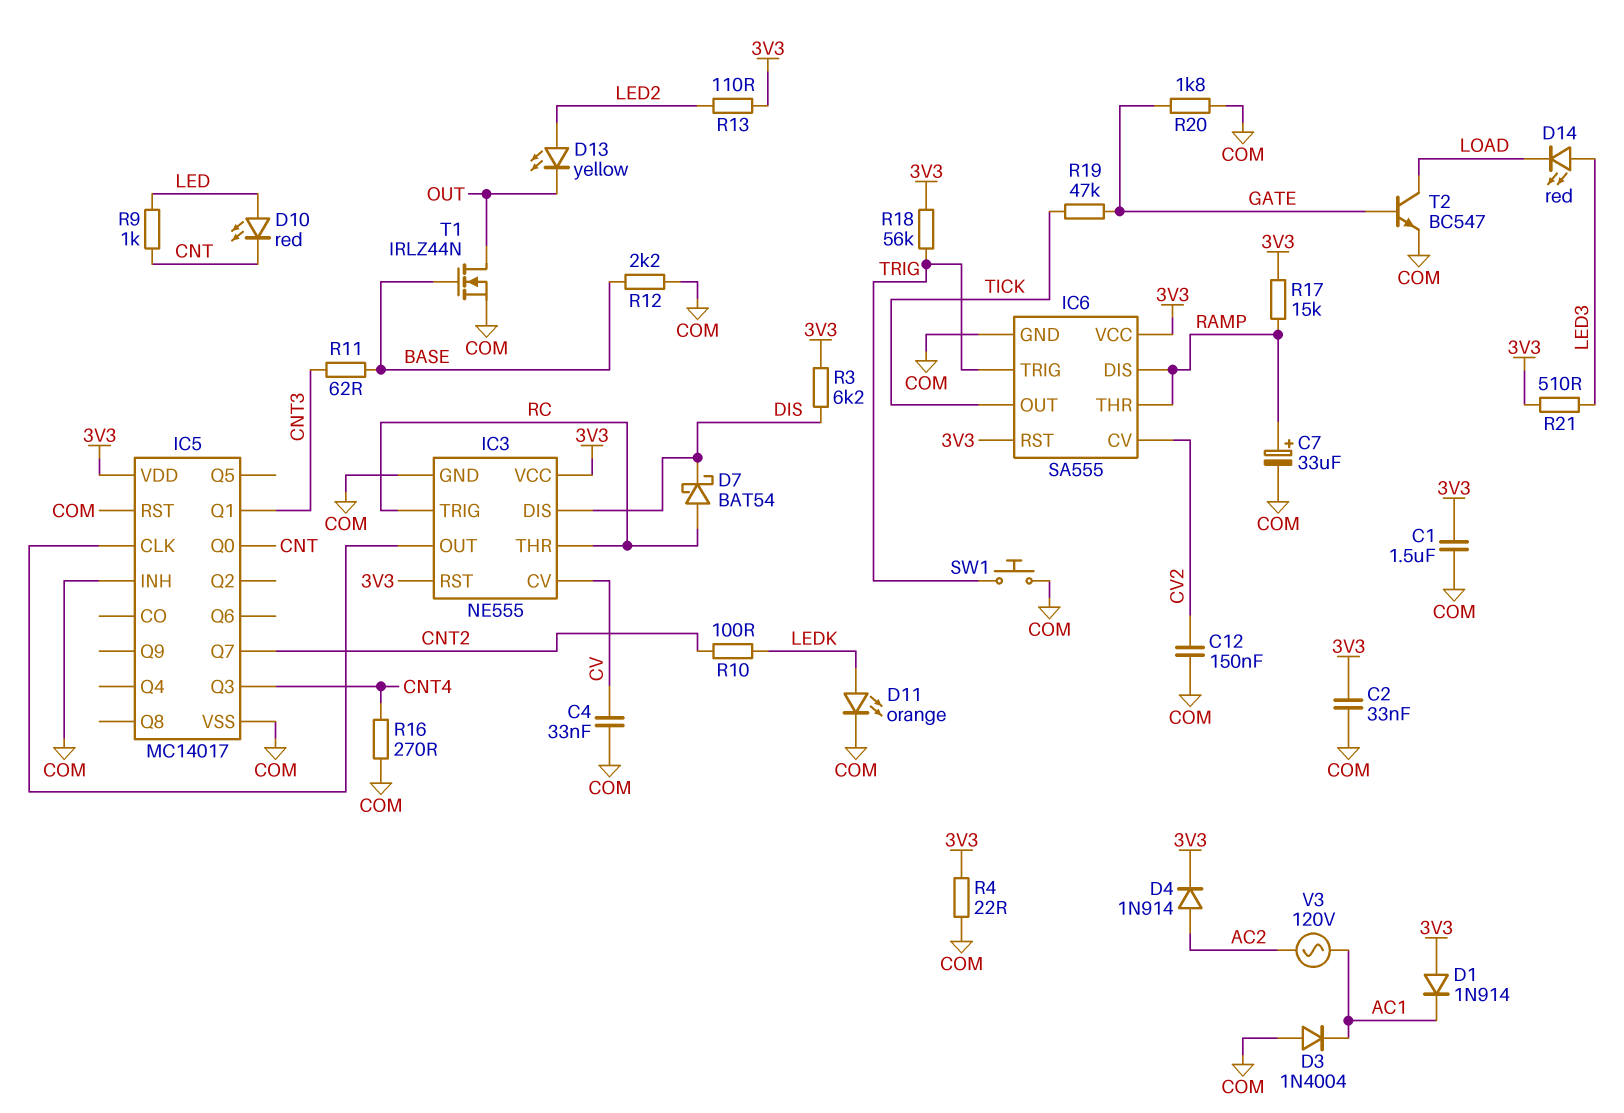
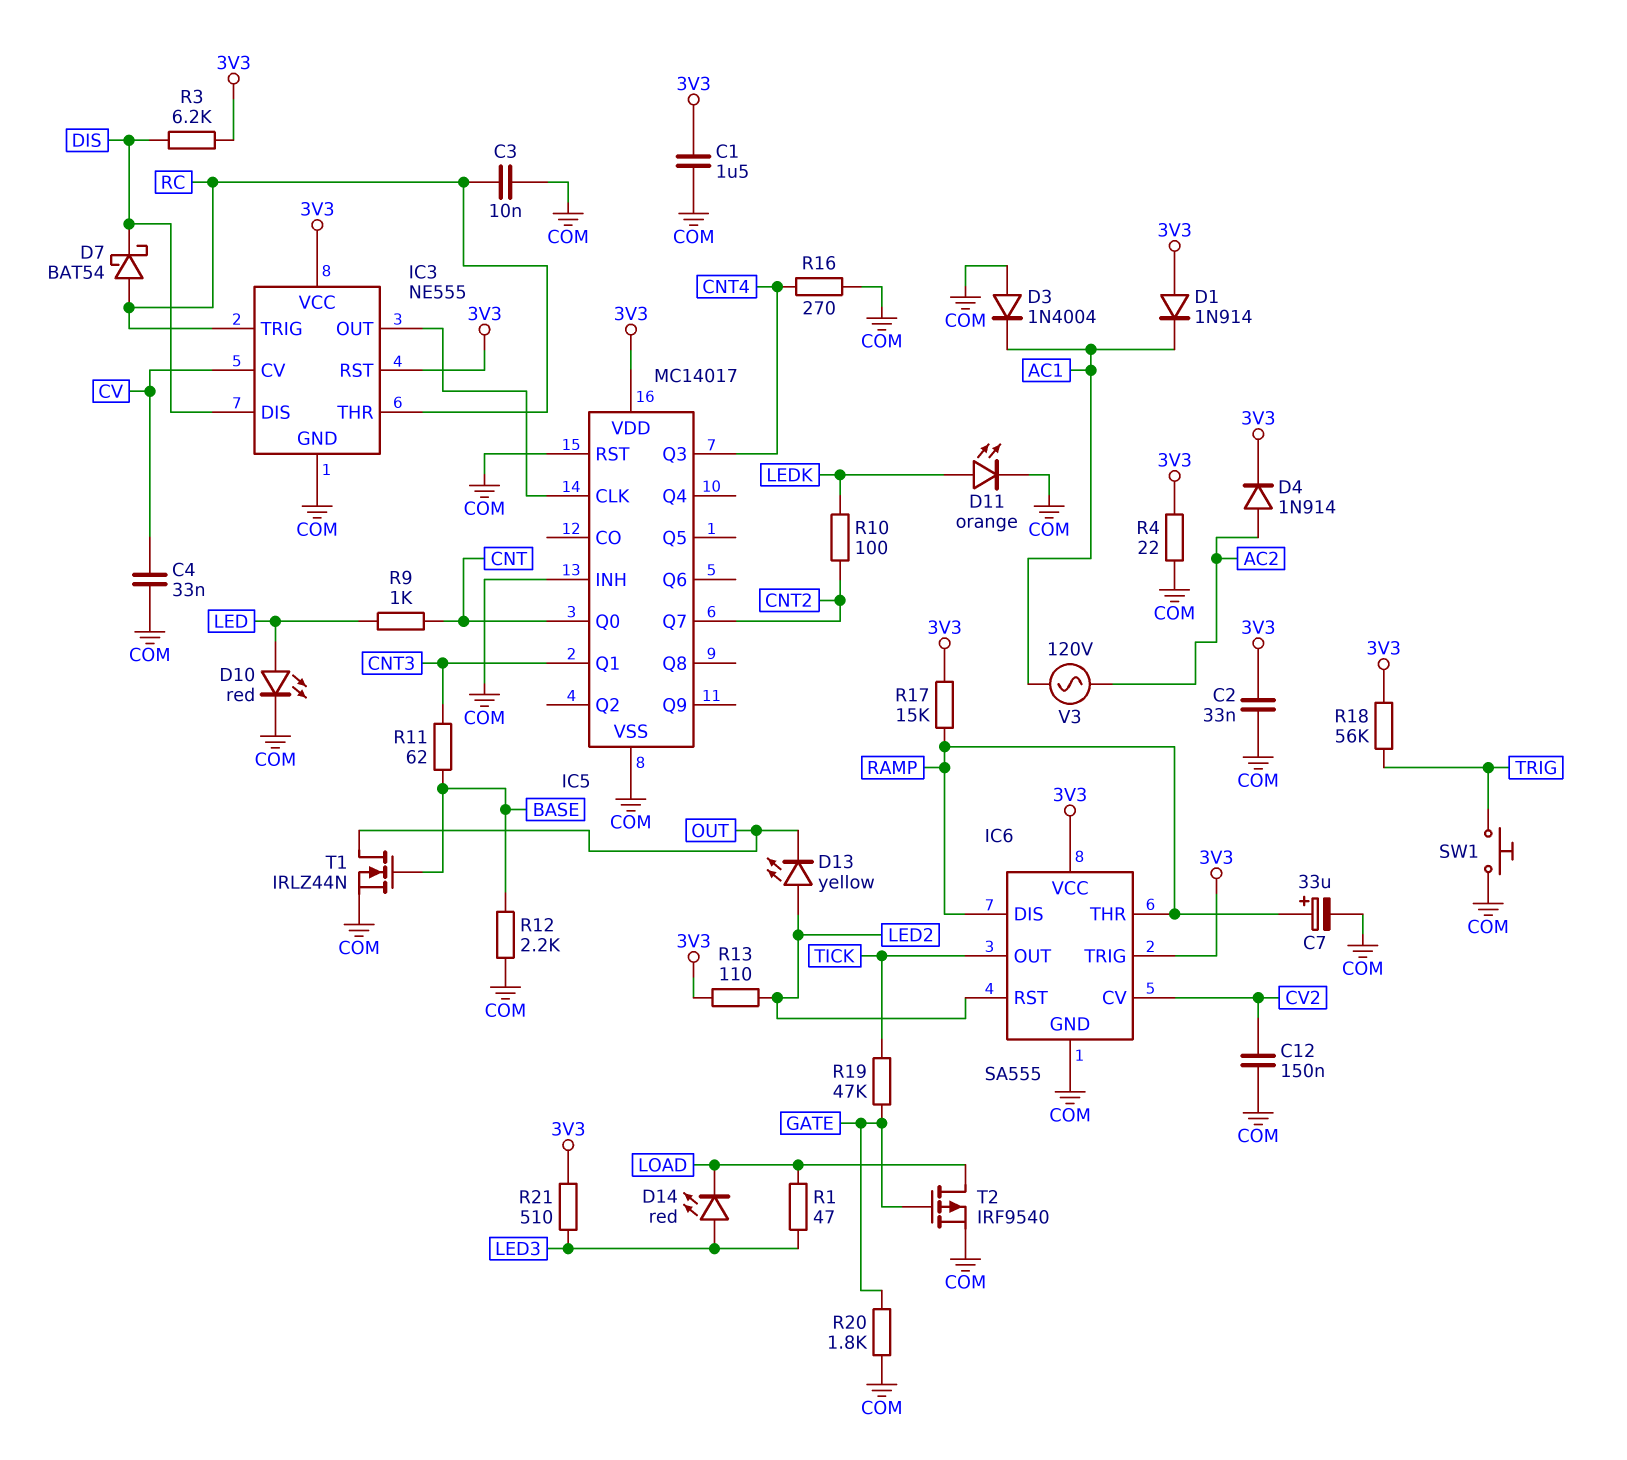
C3: none -> 10nF (COM, RC)
D10: LED red (A LED, K CNT) -> LED red (A LED, K COM)
IC6 pin RST: 3V3 -> LED2
IC6 pin TRIG: TRIG -> 3V3
R1: none -> 47 (LED3, LOAD)
T2: NPN BC547 (B GATE, C LOAD, E COM) -> PMOS IRF9540 (G GATE, D LOAD, S COM)

